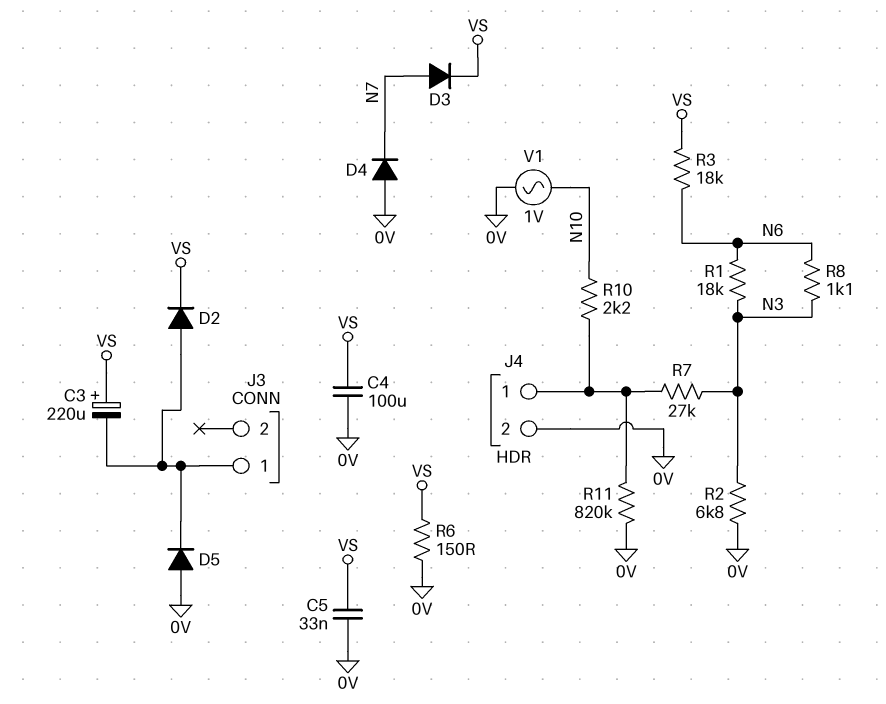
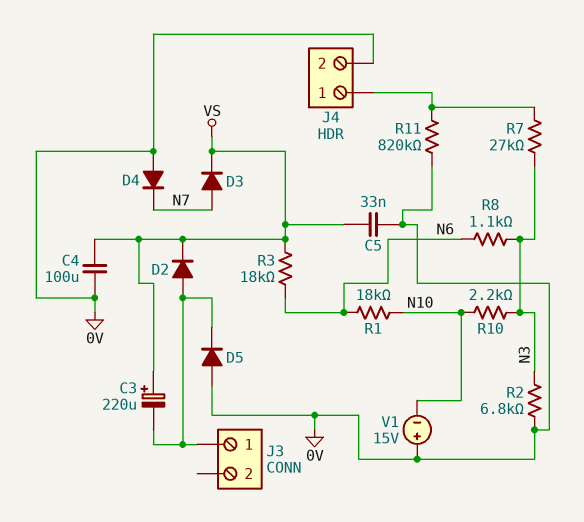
R1: 18k (N3, N6) -> 18k (N6, N10)
R6: 150 (0V, VS) -> none
R10: 2.2k (J4/1, N10) -> 2.2k (N3, N10)
V1: AC 1V (0V, N10) -> 15V (plus 0V, minus N10)

